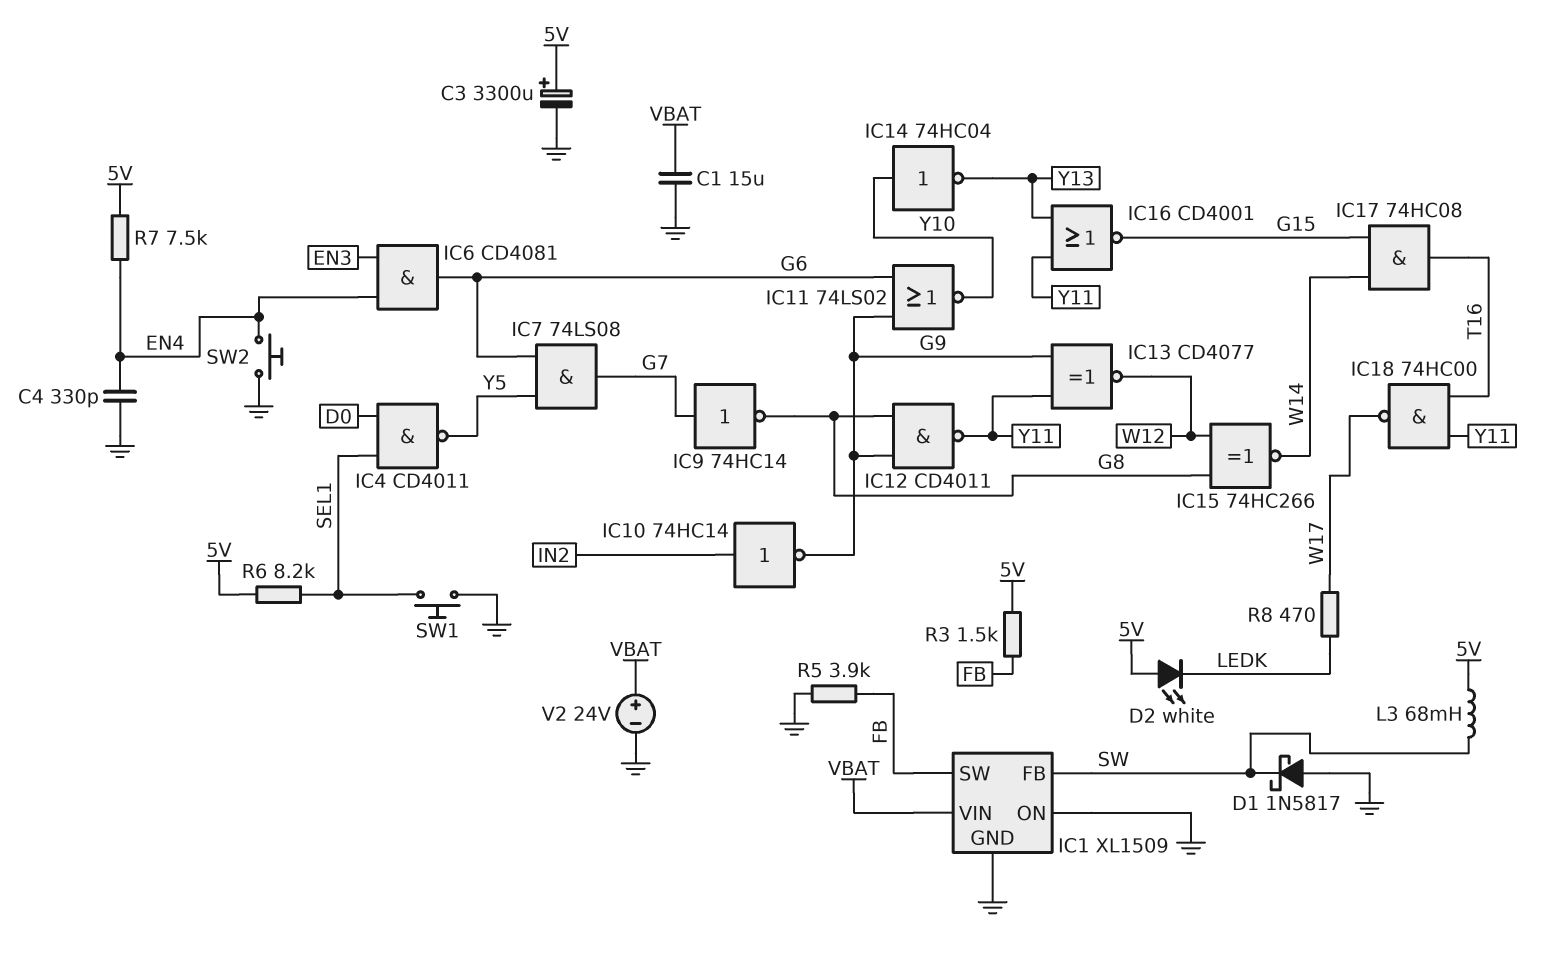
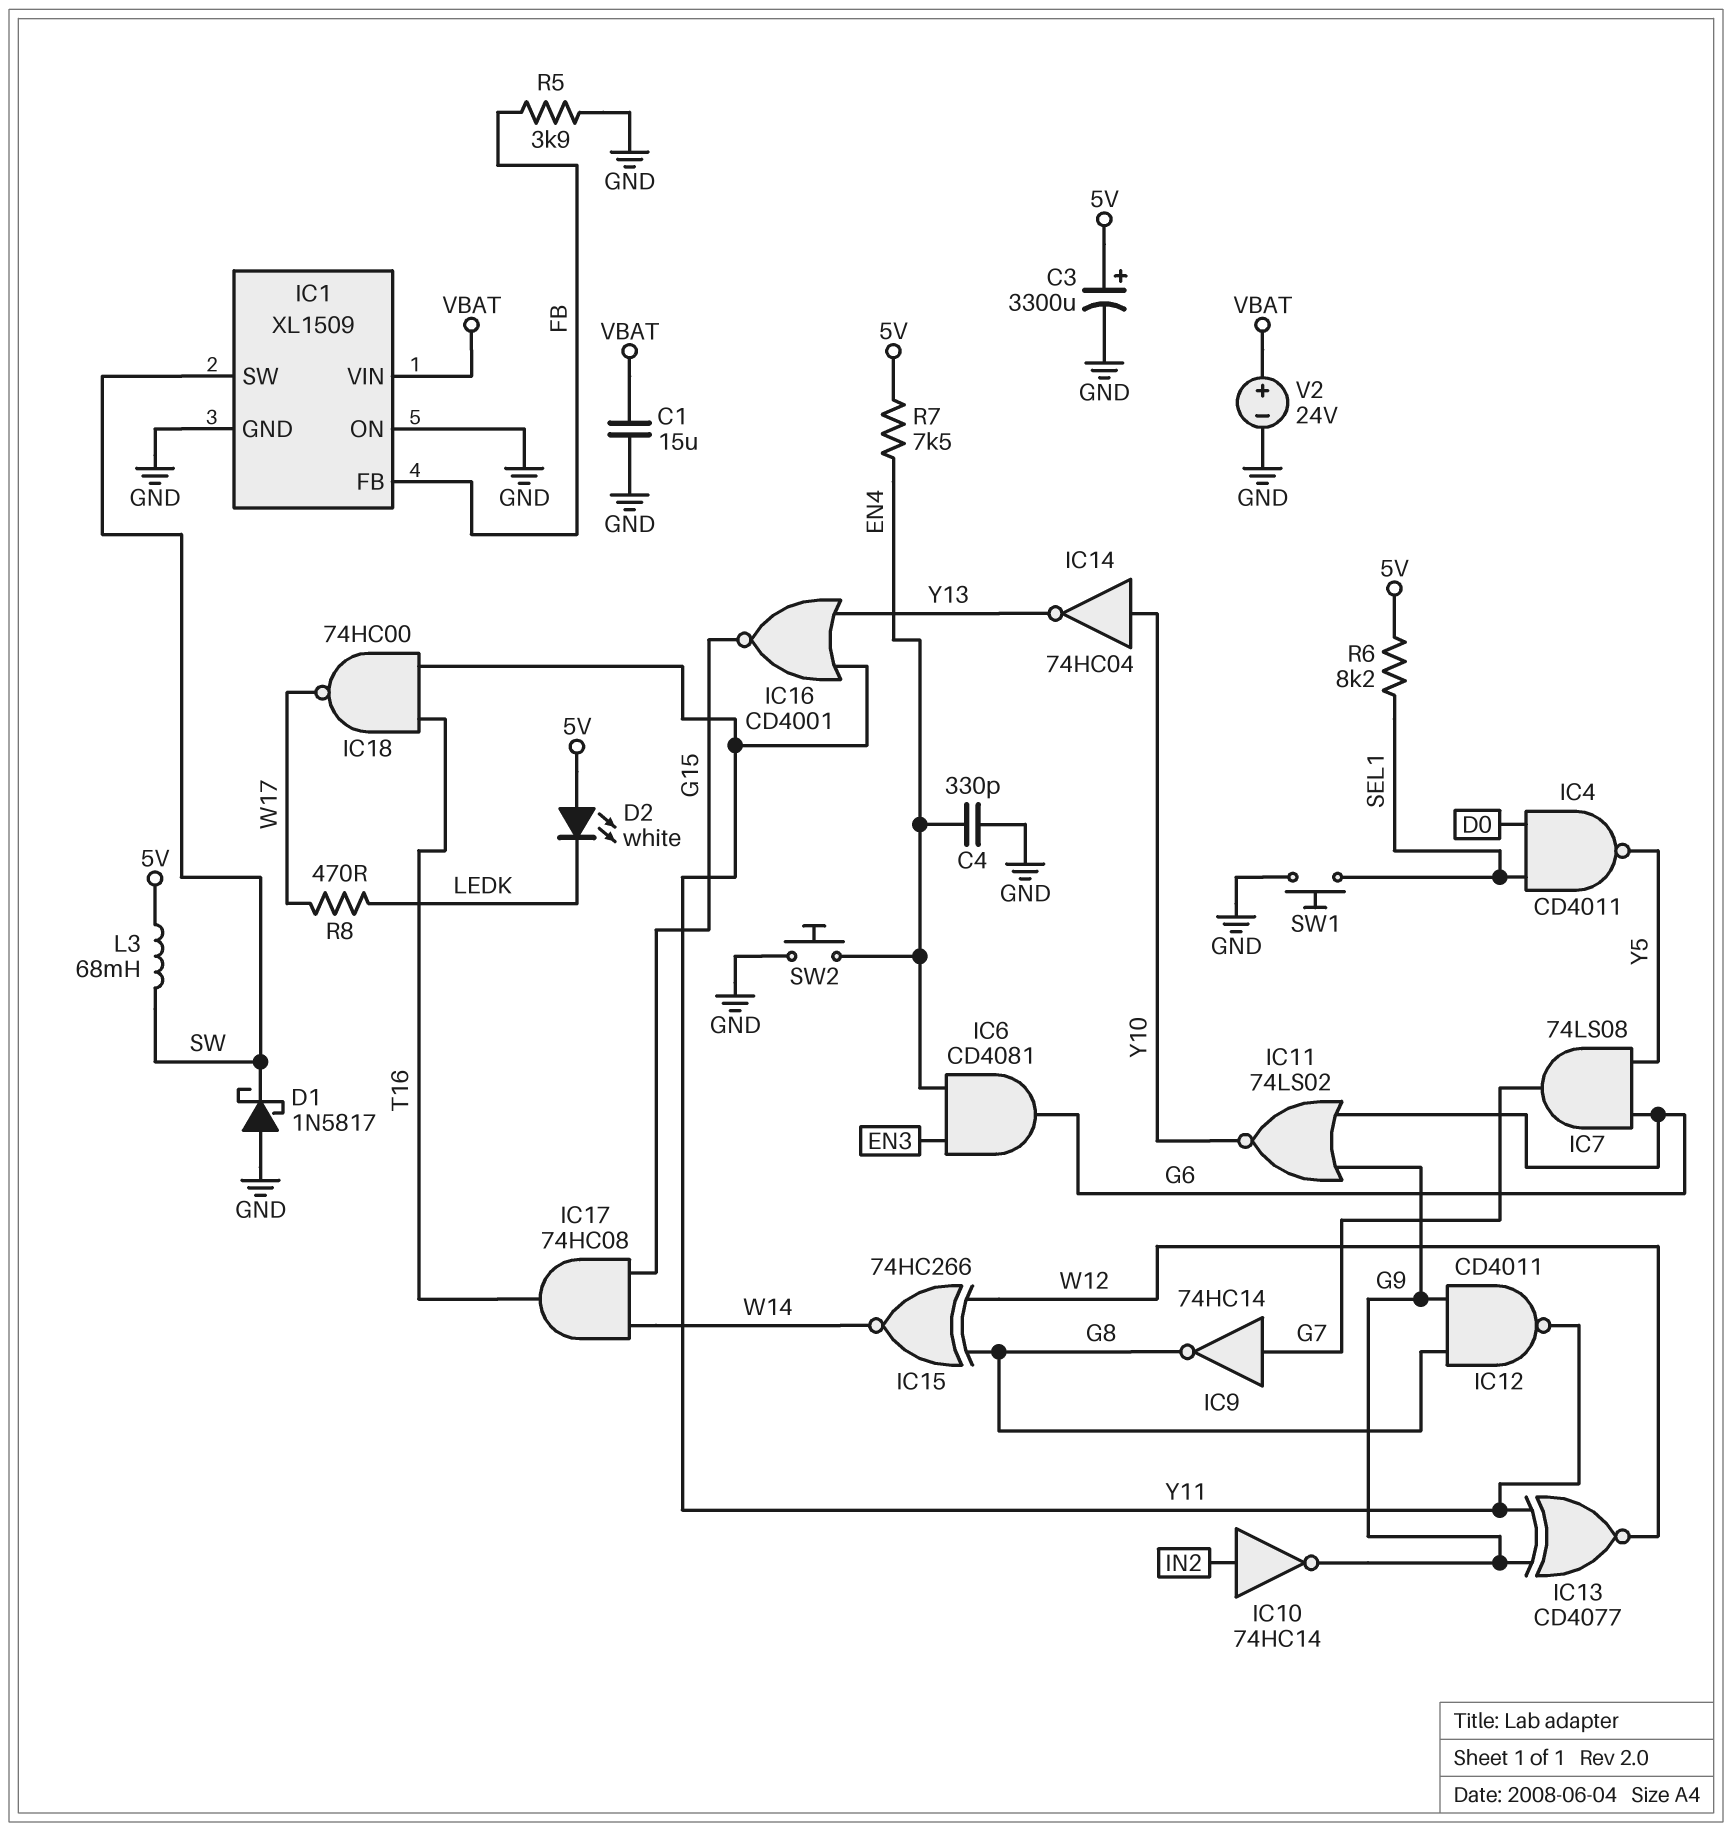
IC1 pin FB: SW -> FB
IC1 pin SW: FB -> SW
R3: 1.5k (5V, FB) -> none

